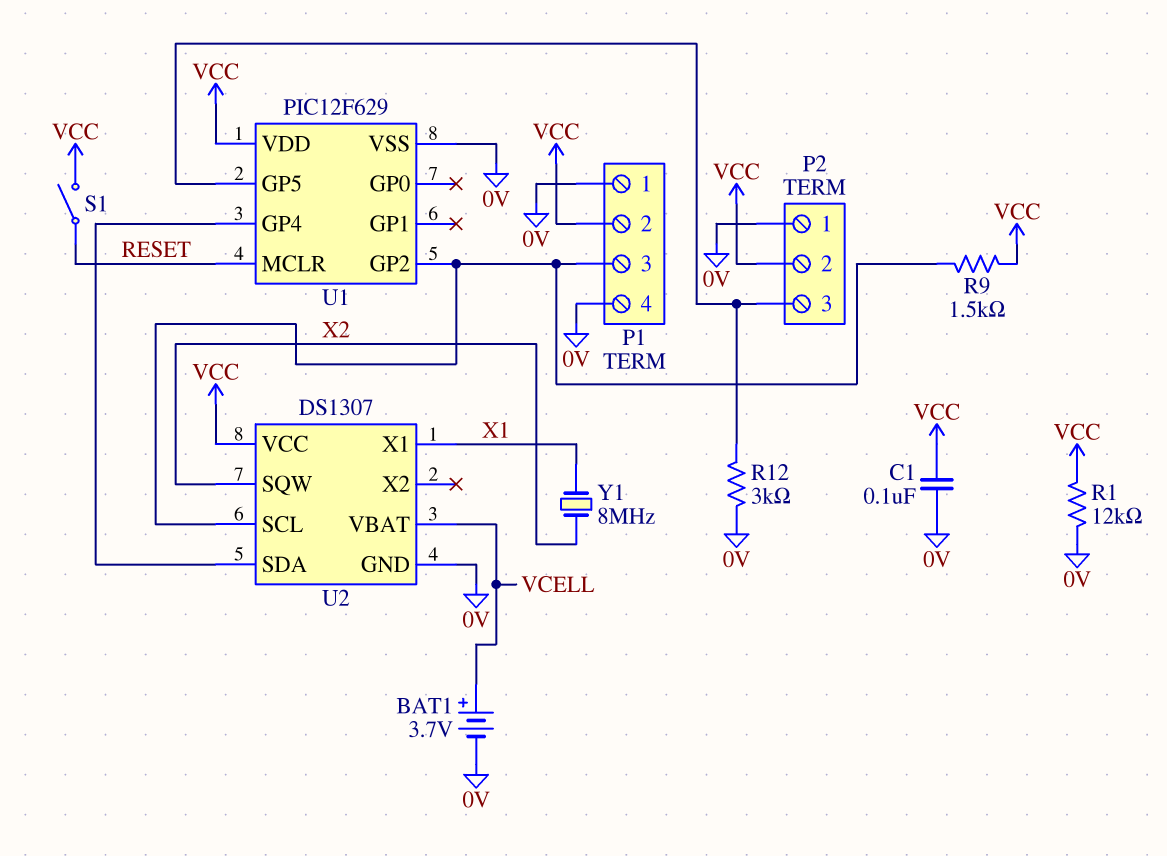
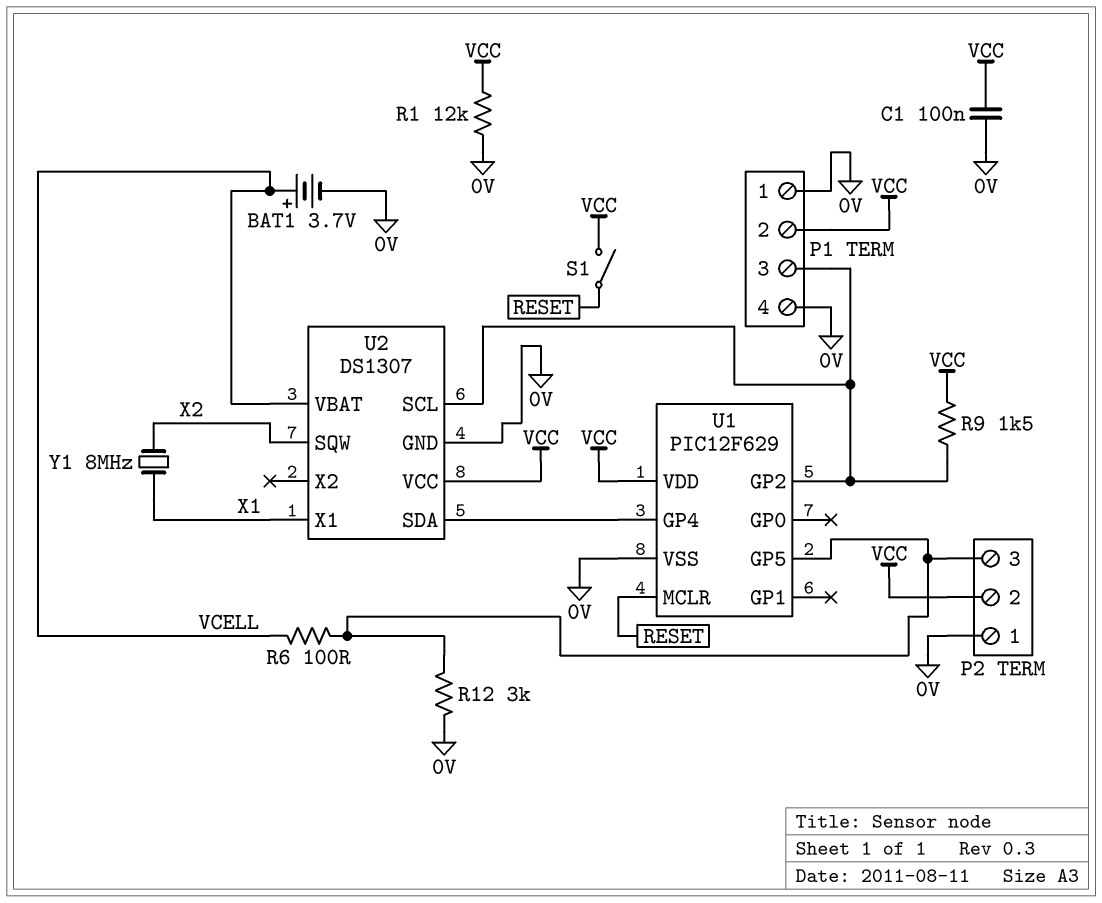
R6: none -> 100 (P2/3, VCELL)

